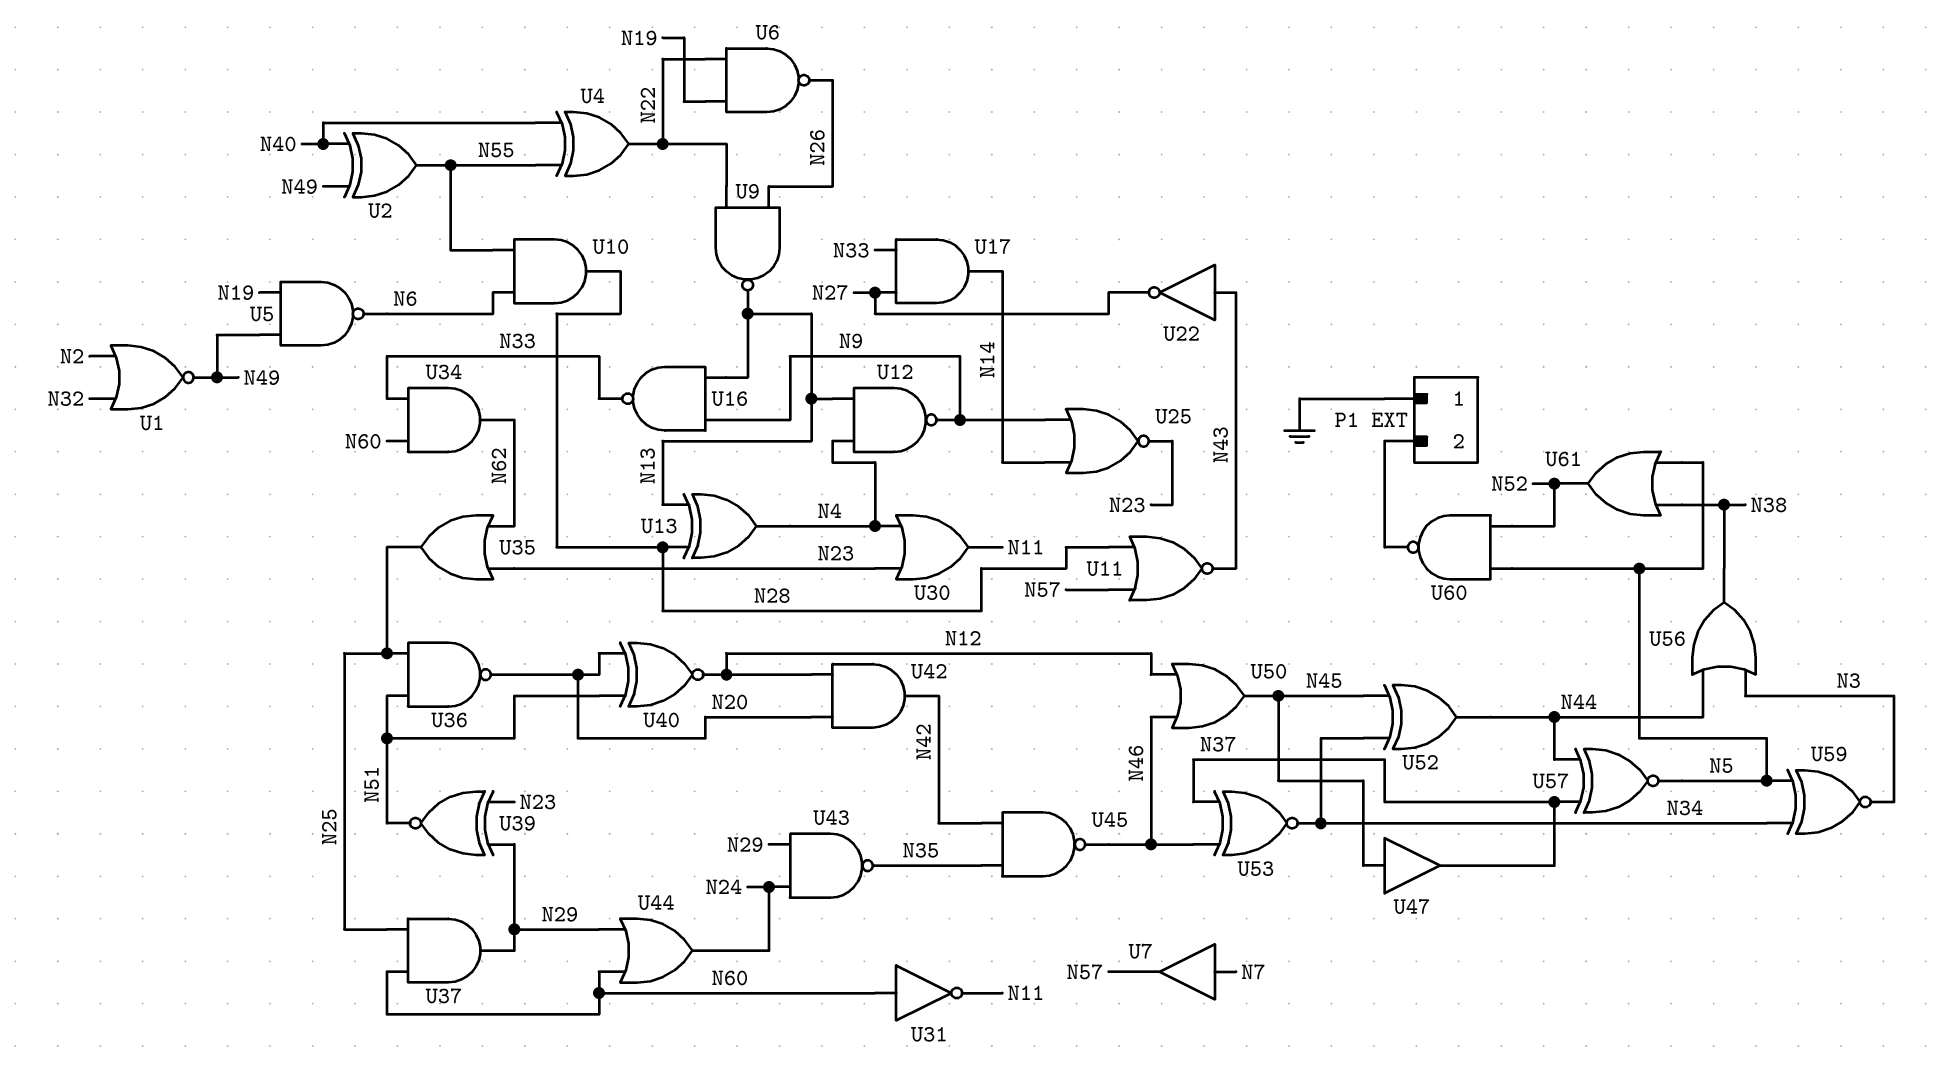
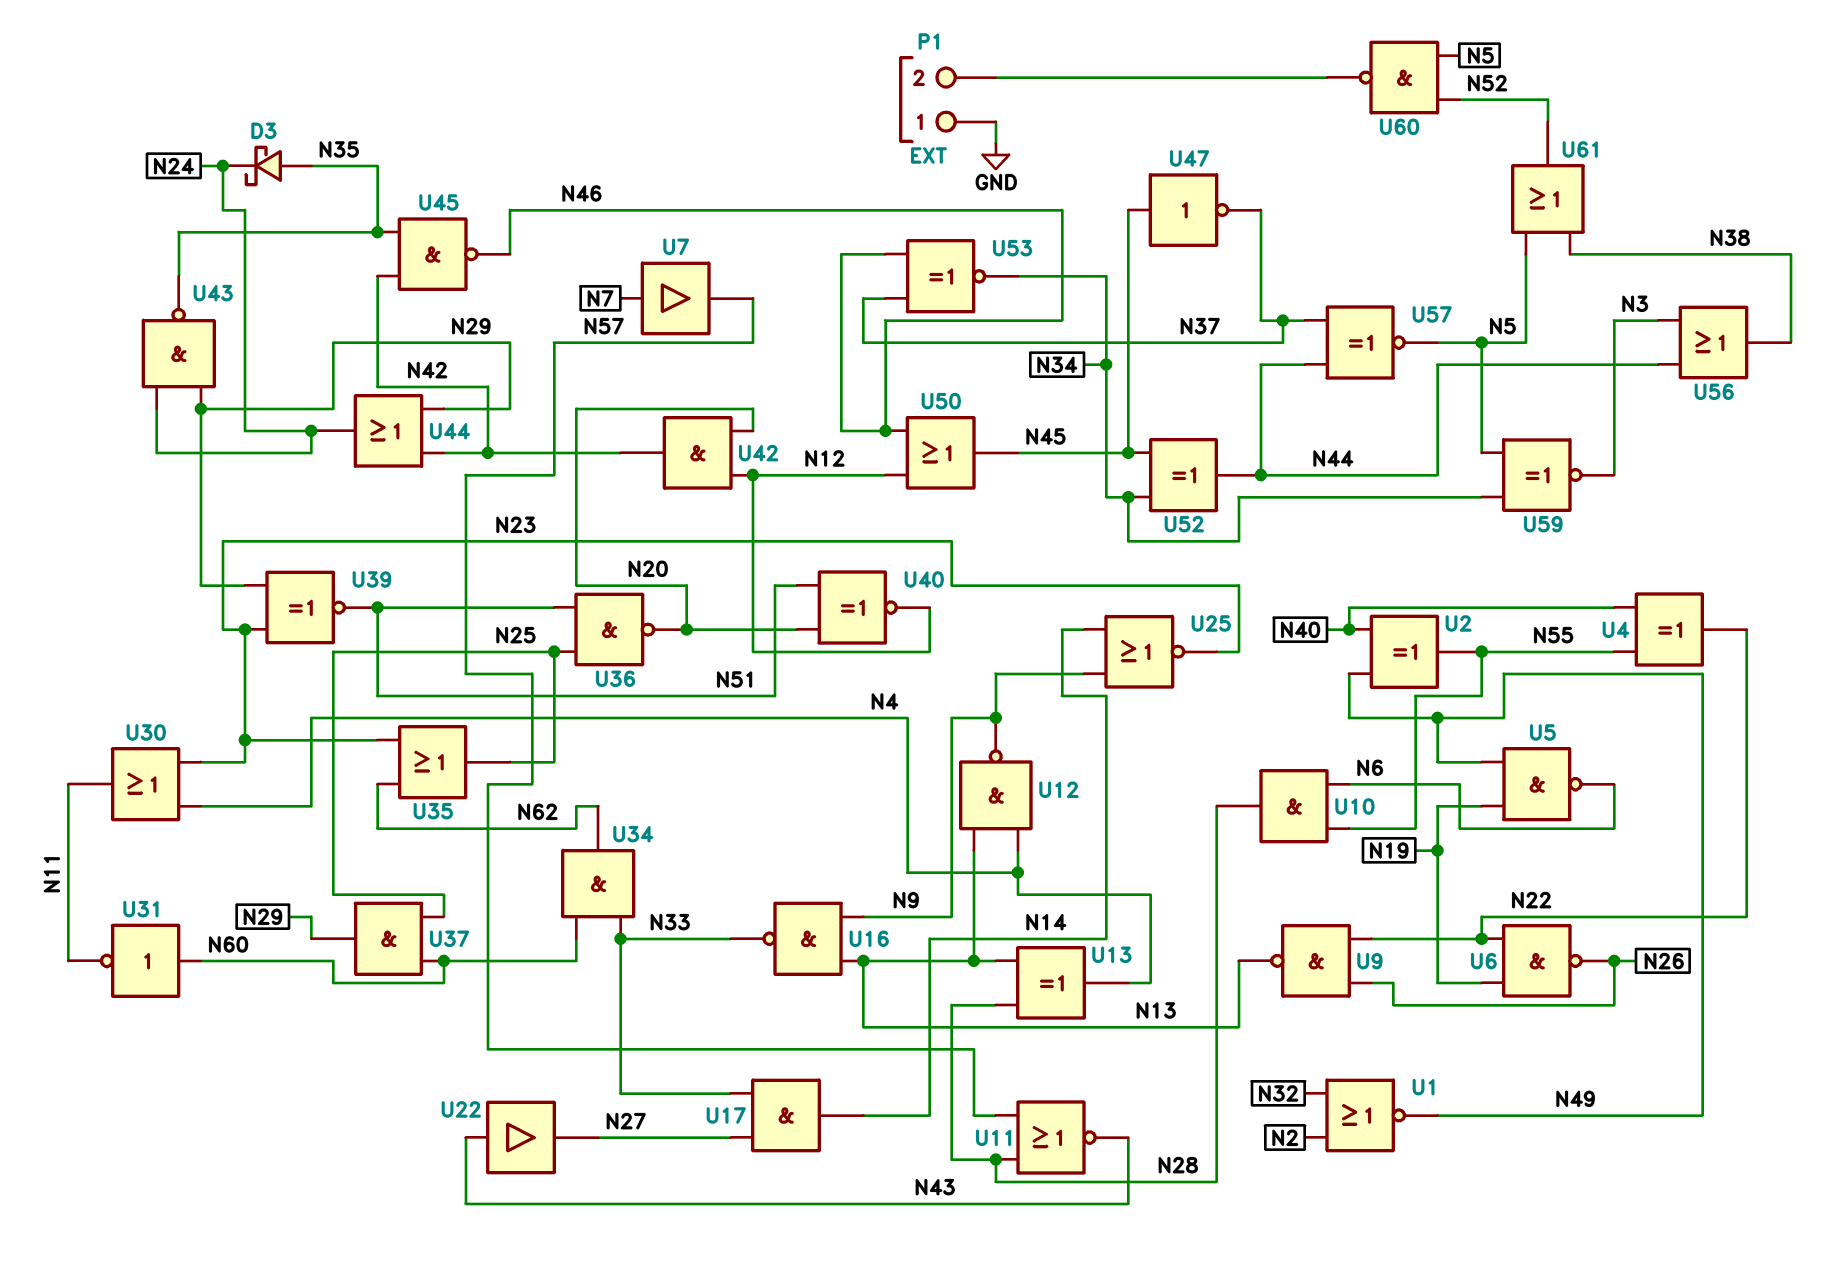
D3: none -> schottky (A N35, K N24)
U22: NOT (in N43, out N27) -> buffer (in N43, out N27)
U44: OR (in N29, in N60, out N24) -> OR (in N29, in N42, out N24)
U47: buffer (in N45, out N37) -> NOT (in N45, out N37)

